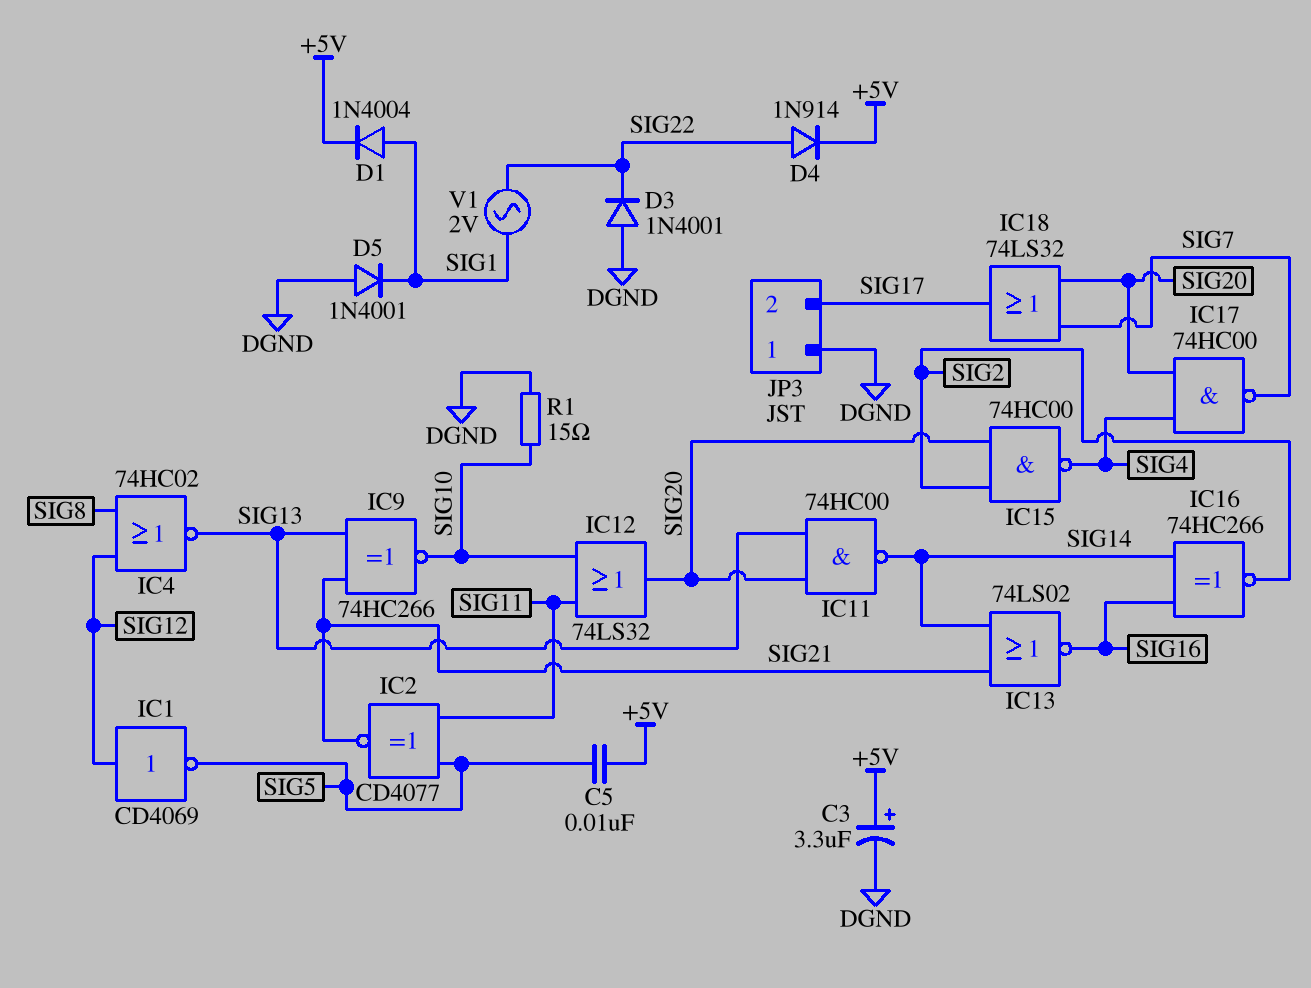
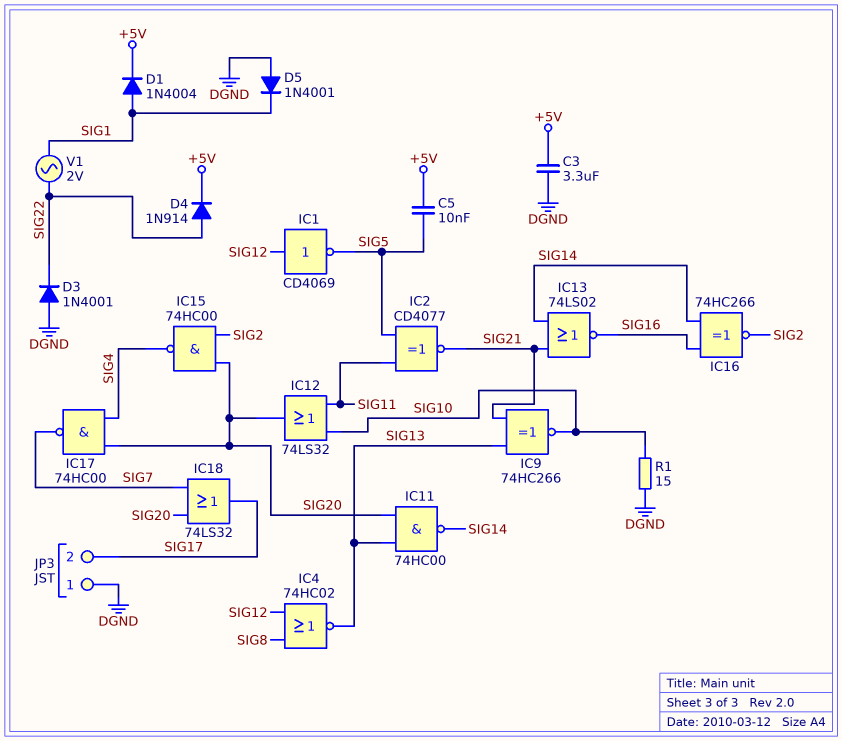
C3: 3.3uF (plus +5V, minus DGND) -> 3.3uF (+5V, DGND)

